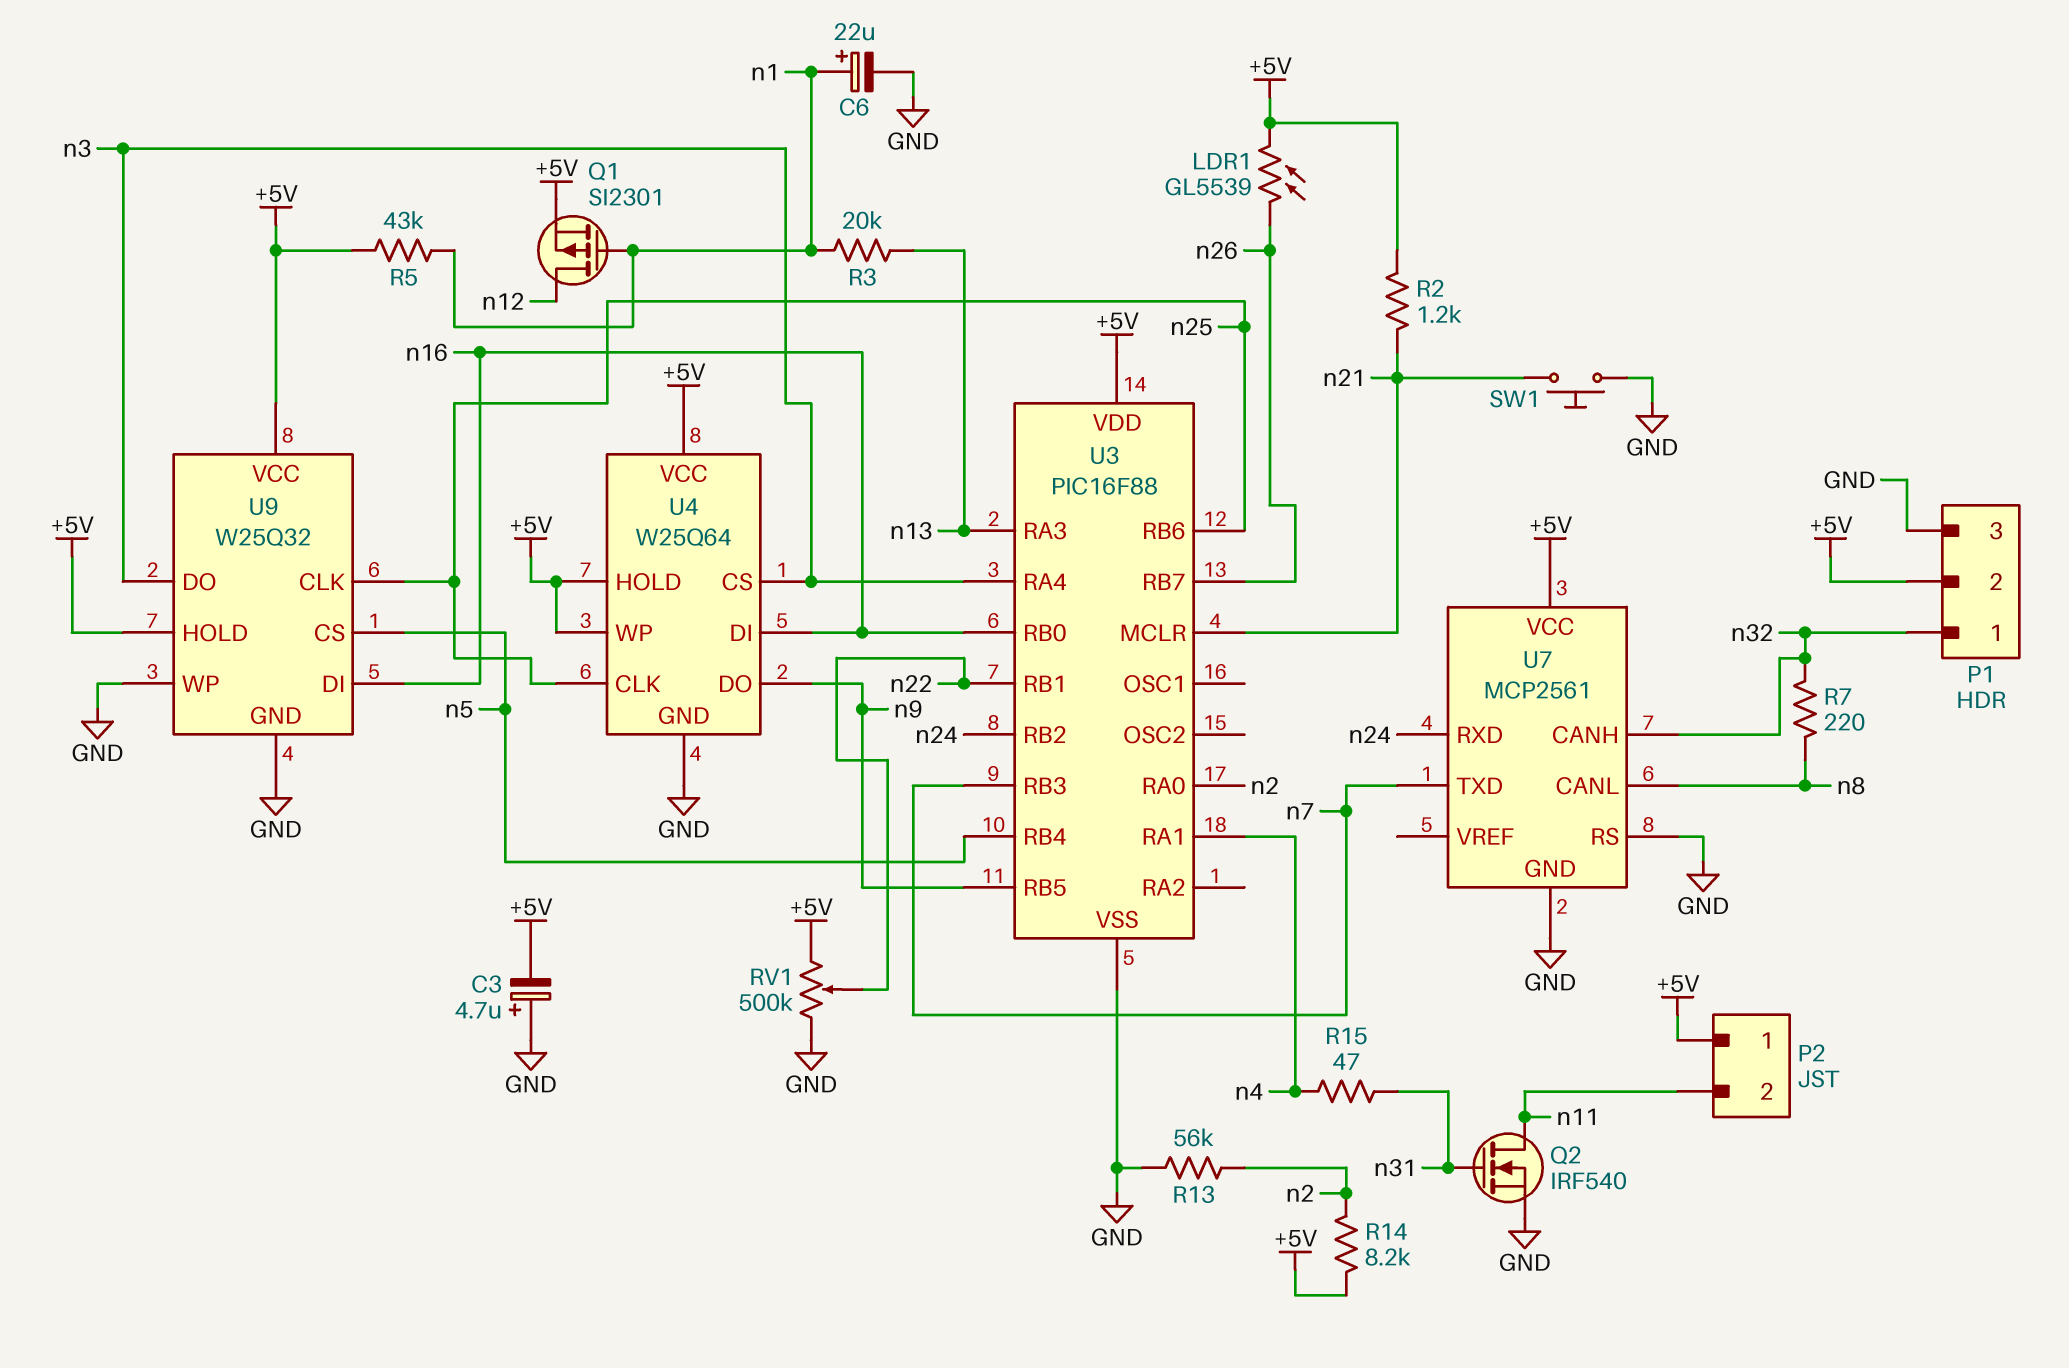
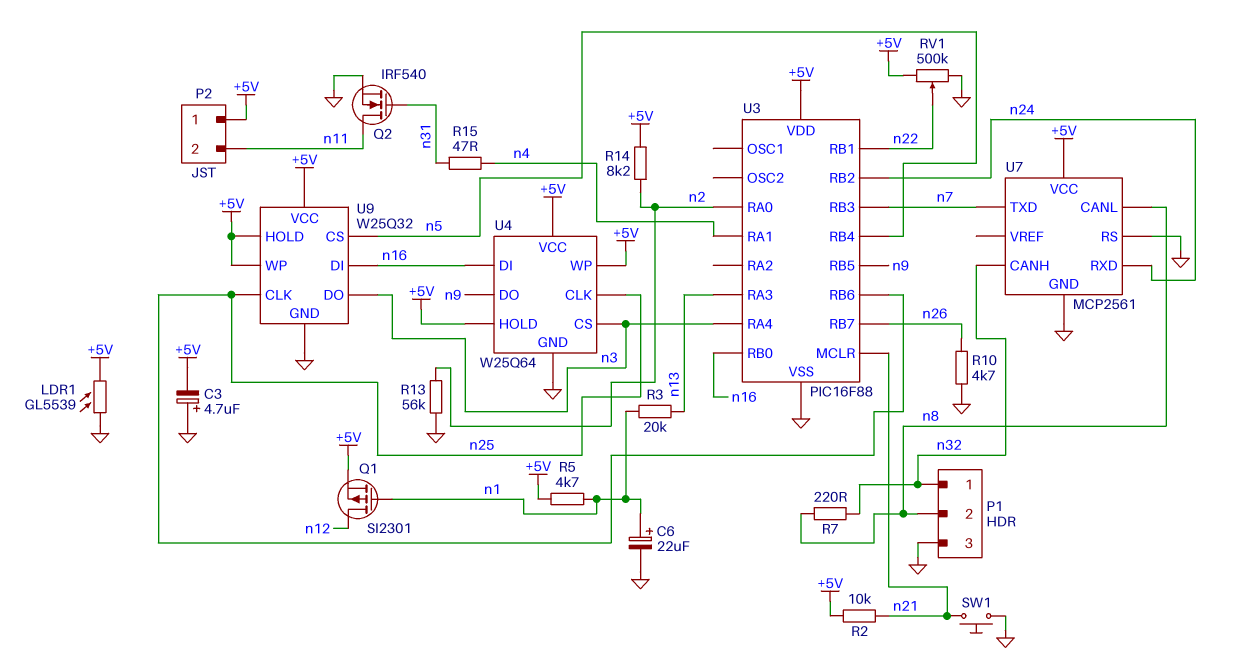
LDR1: GL5539 (+5V, n26) -> GL5539 (+5V, GND)
P1 pin 2: +5V -> n8
R2: 1.2k (+5V, n21) -> 10k (+5V, n21)
R5: 43k (+5V, n1) -> 4.7k (+5V, n1)
R10: none -> 4.7k (GND, n26)
U9 pin WP: GND -> +5V

